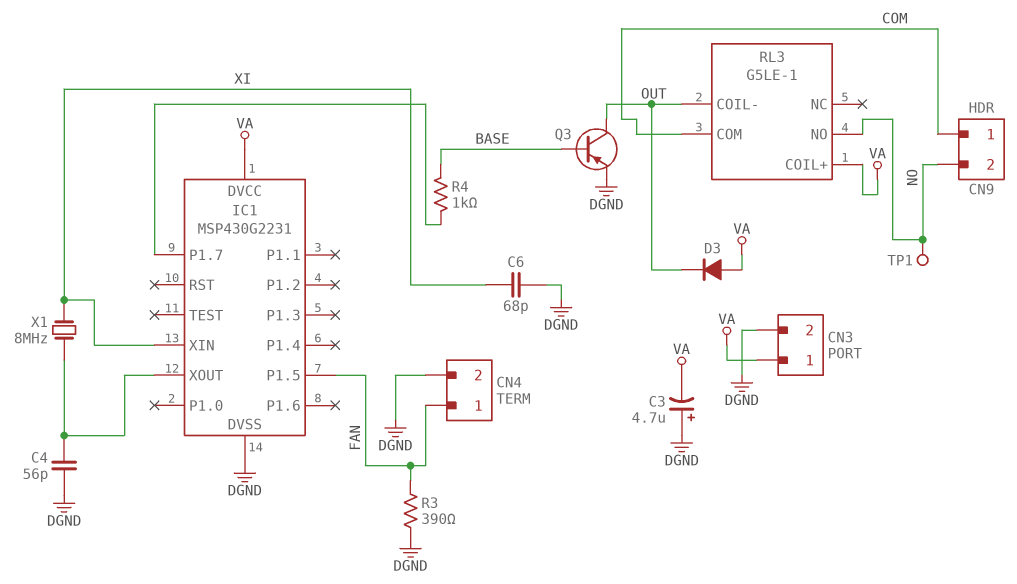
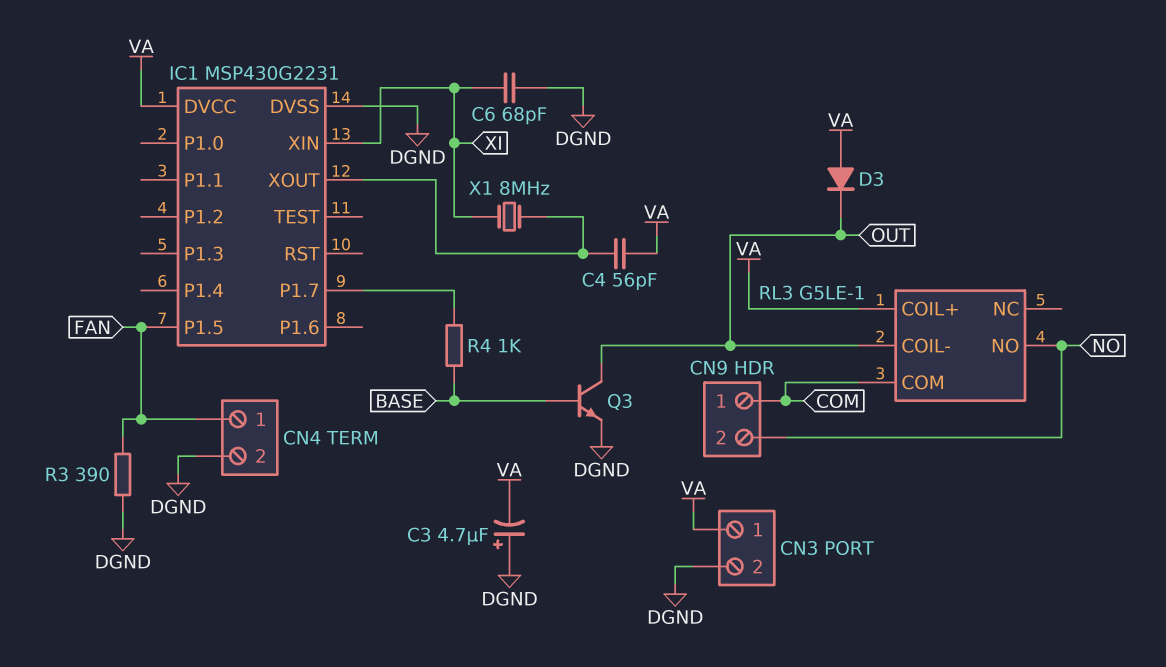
C4: 56pF (DGND, IC1/XOUT) -> 56pF (IC1/XOUT, VA)
Q3: PNP (B BASE, C OUT, E DGND) -> NPN (B BASE, C OUT, E DGND)
TP1: test point (NO) -> none

